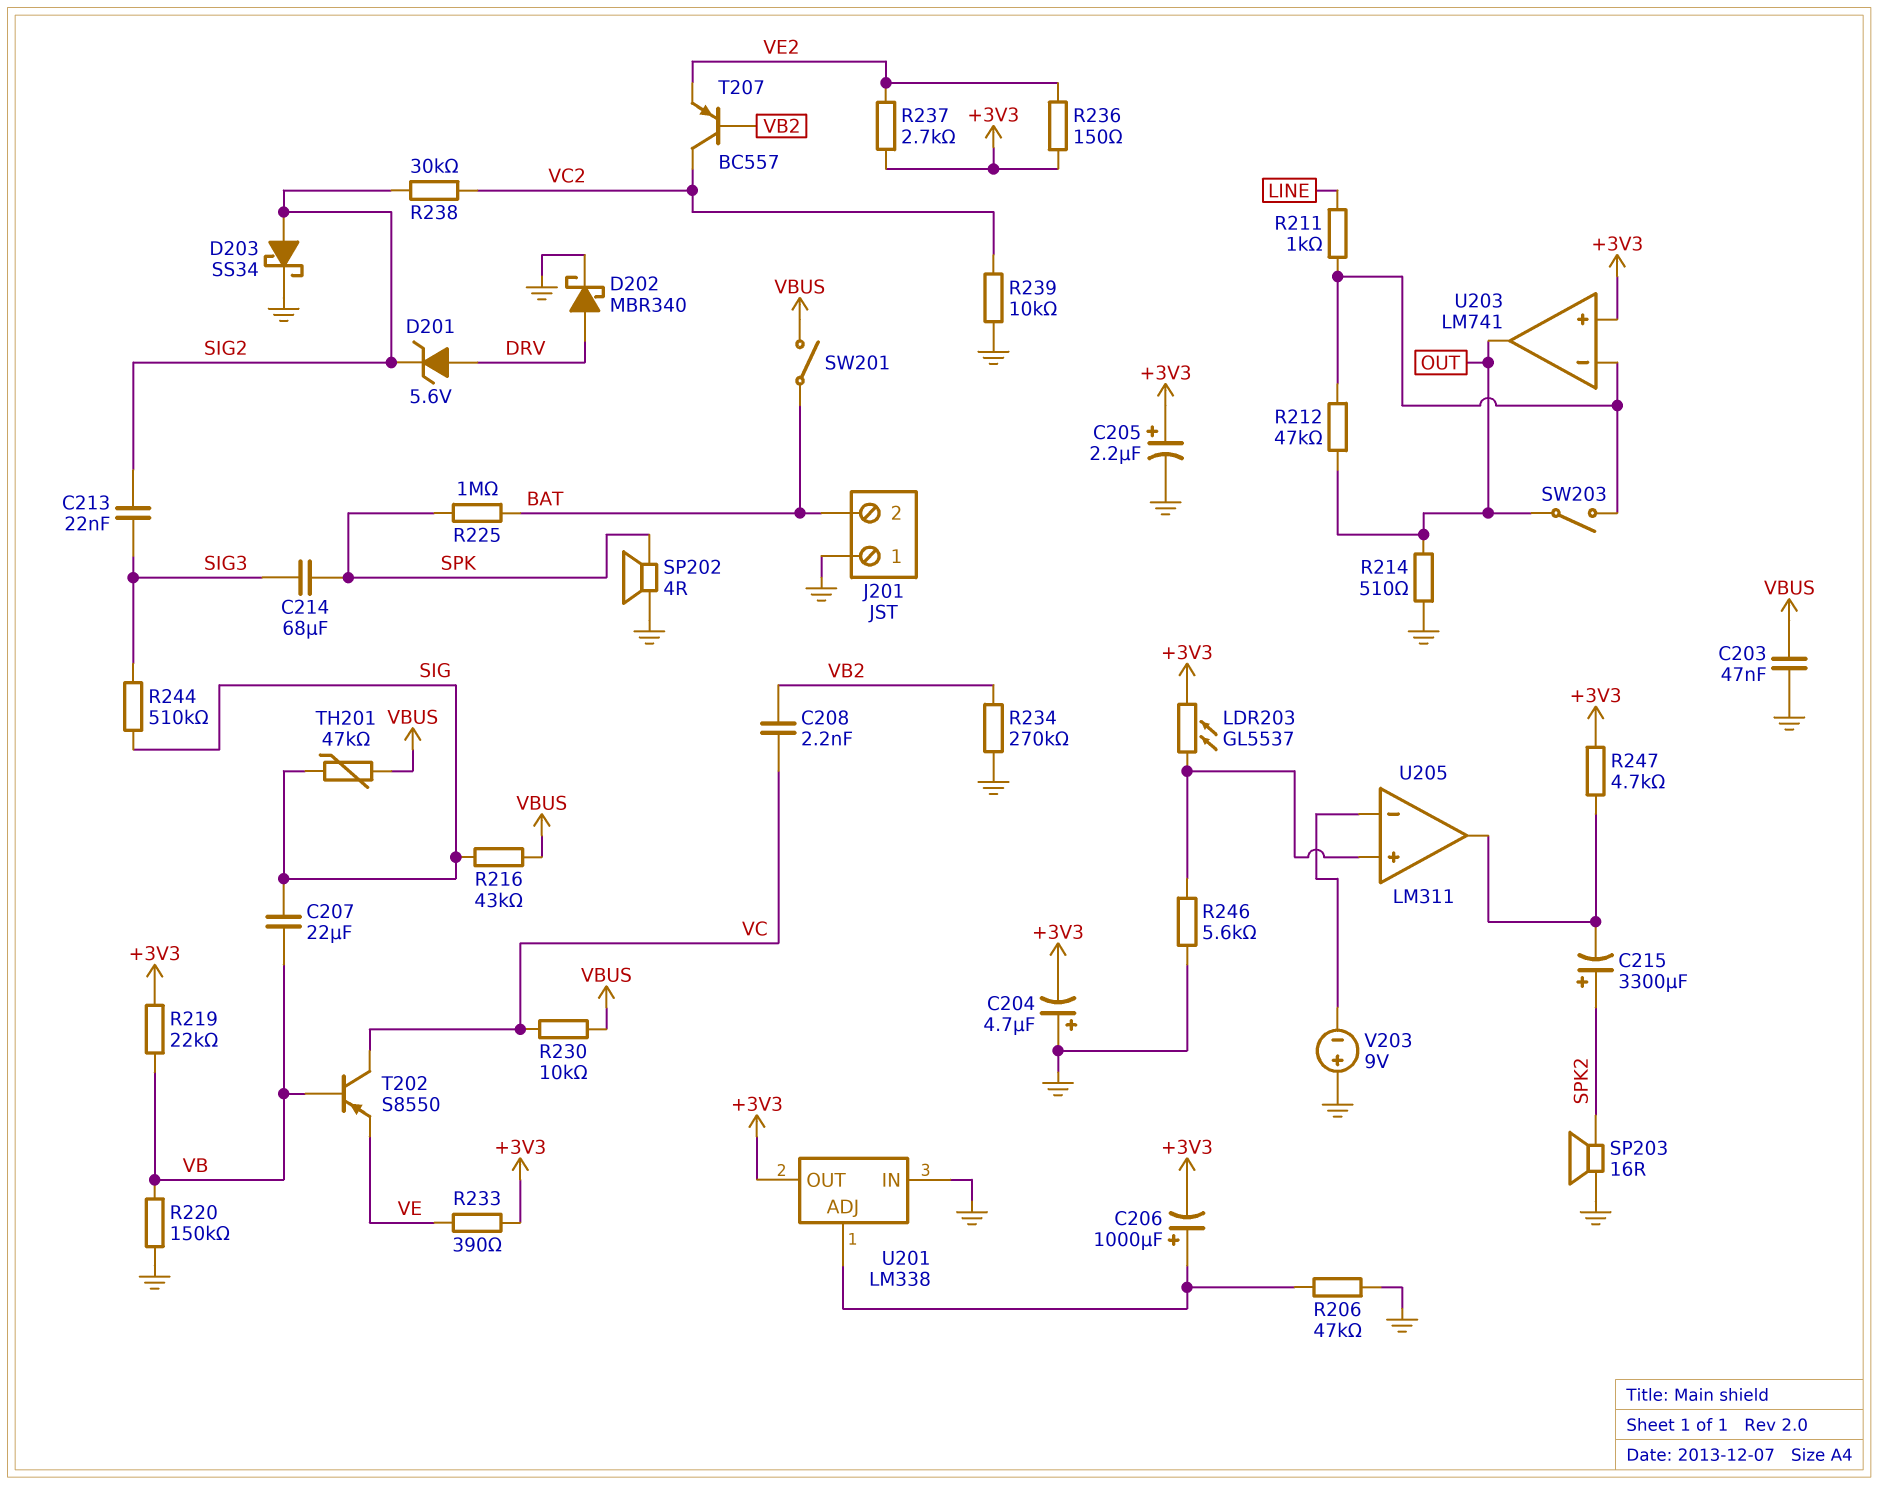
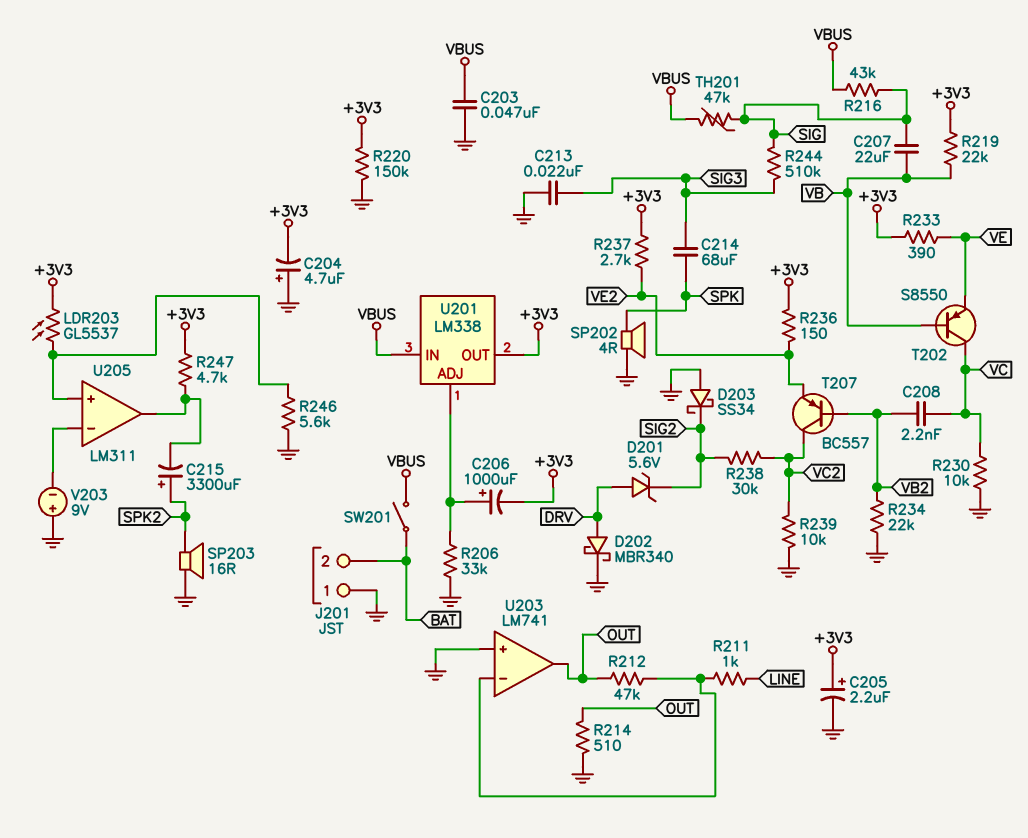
C213: 22nF (SIG2, SIG3) -> 22nF (GND, SIG3)
D203: schottky SS34 (A SIG2, K GND) -> schottky SS34 (A GND, K SIG2)
R206: 47k (GND, U201/ADJ) -> 33k (GND, U201/ADJ)
R220: 150k (GND, VB) -> 150k (+3V3, GND)
R225: 1M (BAT, SPK) -> none
R230: 10k (VBUS, VC) -> 10k (GND, VC)
R234: 270k (GND, VB2) -> 22k (GND, VB2)
SW203: switch (OUT, U203/in-) -> none
U201 pin IN: GND -> VBUS
U203 pin in+: +3V3 -> GND

